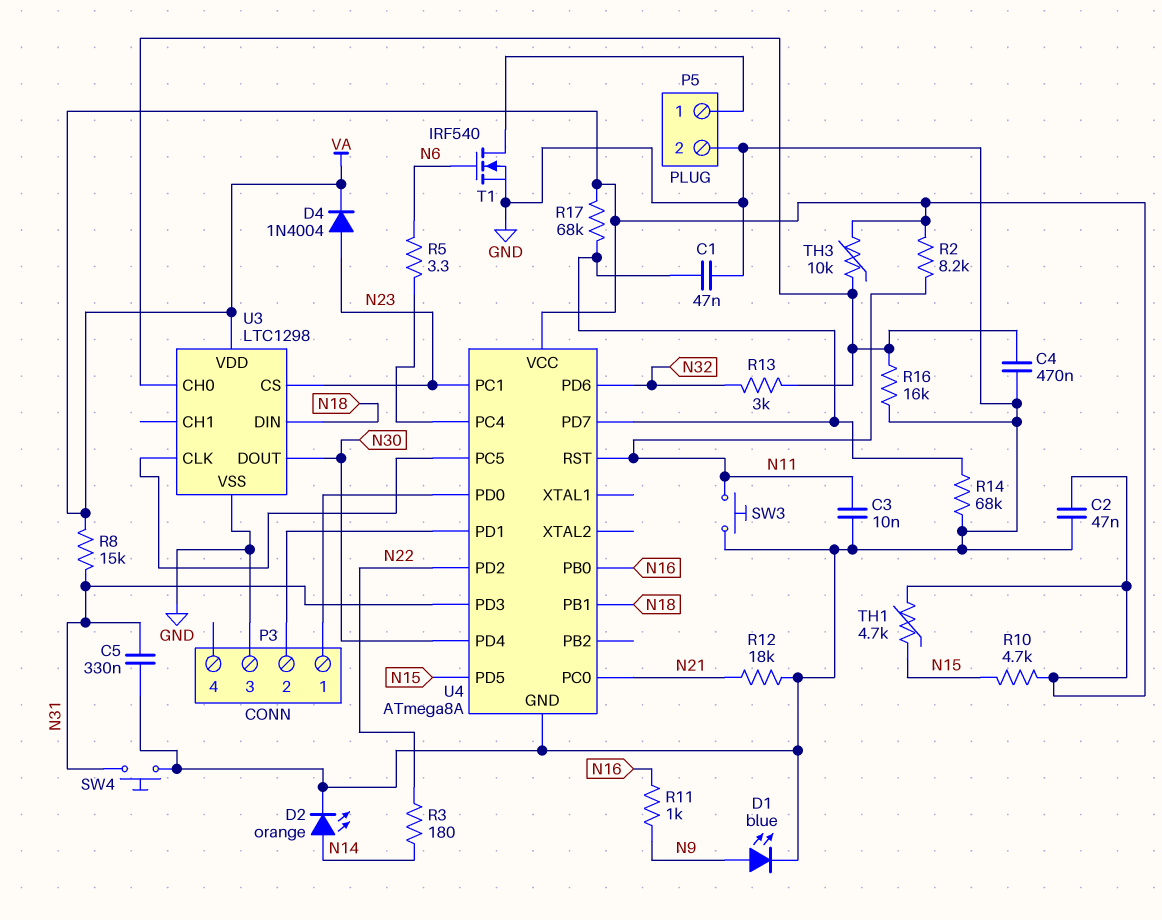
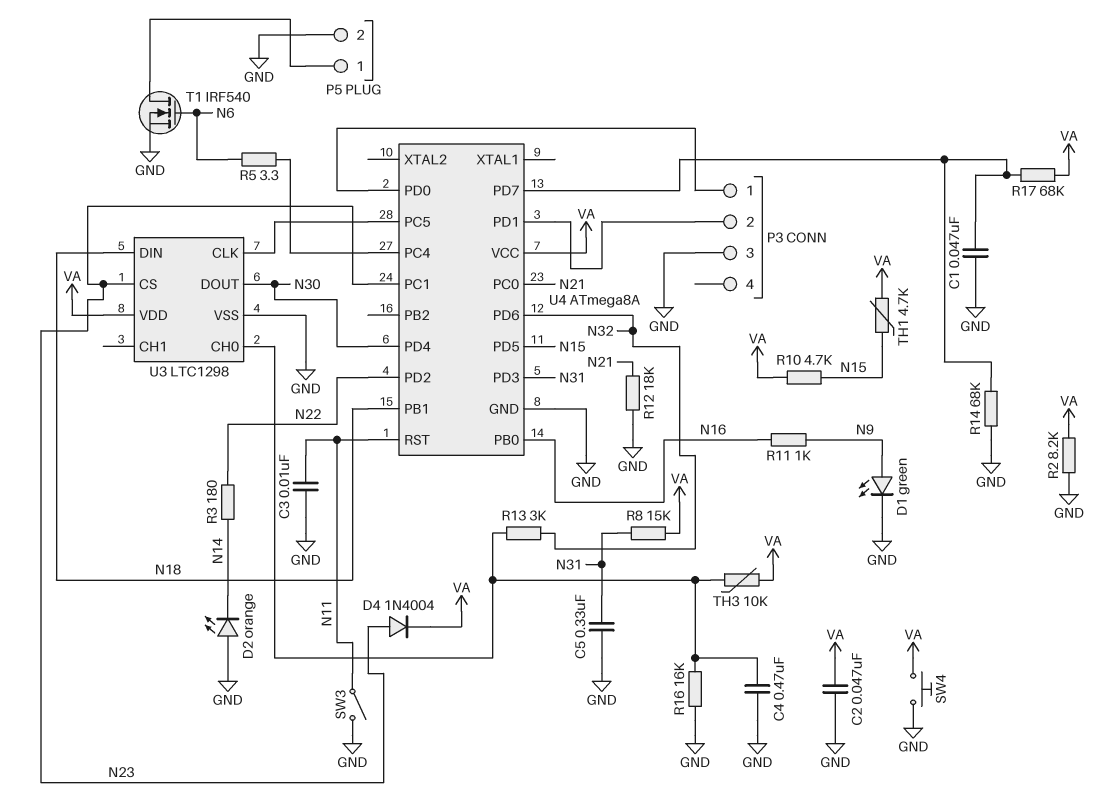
D1: LED blue (A N9, K GND) -> LED green (A N9, K GND)
D2: LED orange (A N14, K GND) -> LED orange (A GND, K N14)
R2: 8.2k (N11, VA) -> 8.2k (GND, VA)
SW3: button (GND, N11) -> switch (GND, N11)
SW4: button (GND, N31) -> button (GND, VA)

